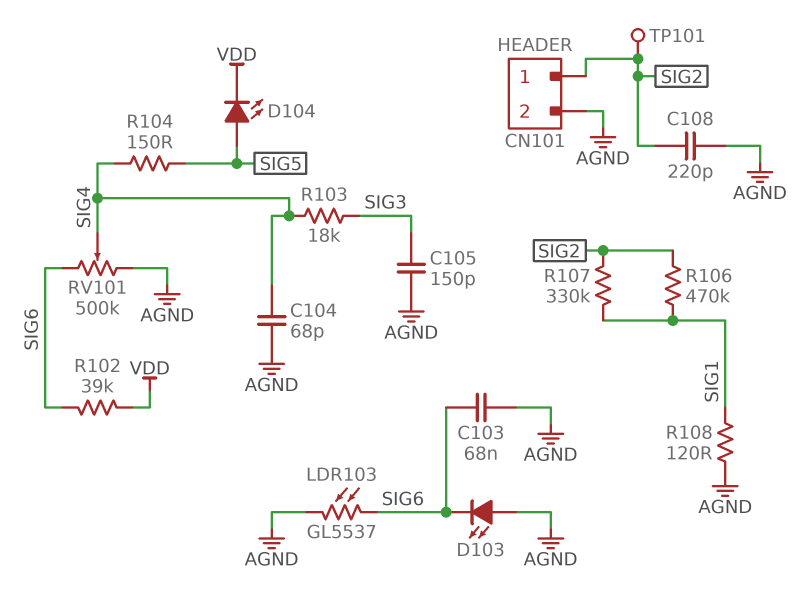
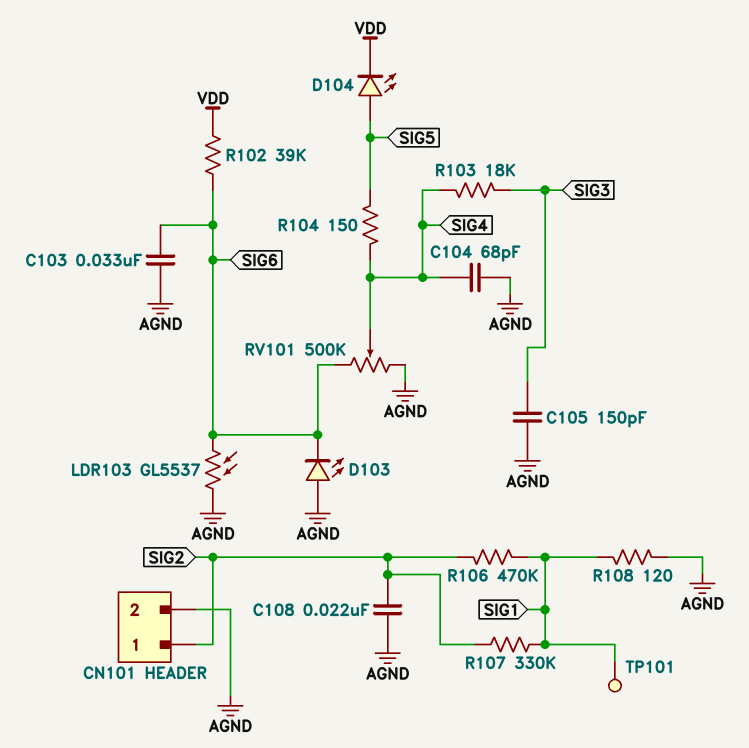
C103: 68nF (AGND, SIG6) -> 33nF (AGND, SIG6)
C108: 220pF (AGND, SIG2) -> 22nF (AGND, SIG2)
TP101: test point (SIG2) -> test point (SIG1)

